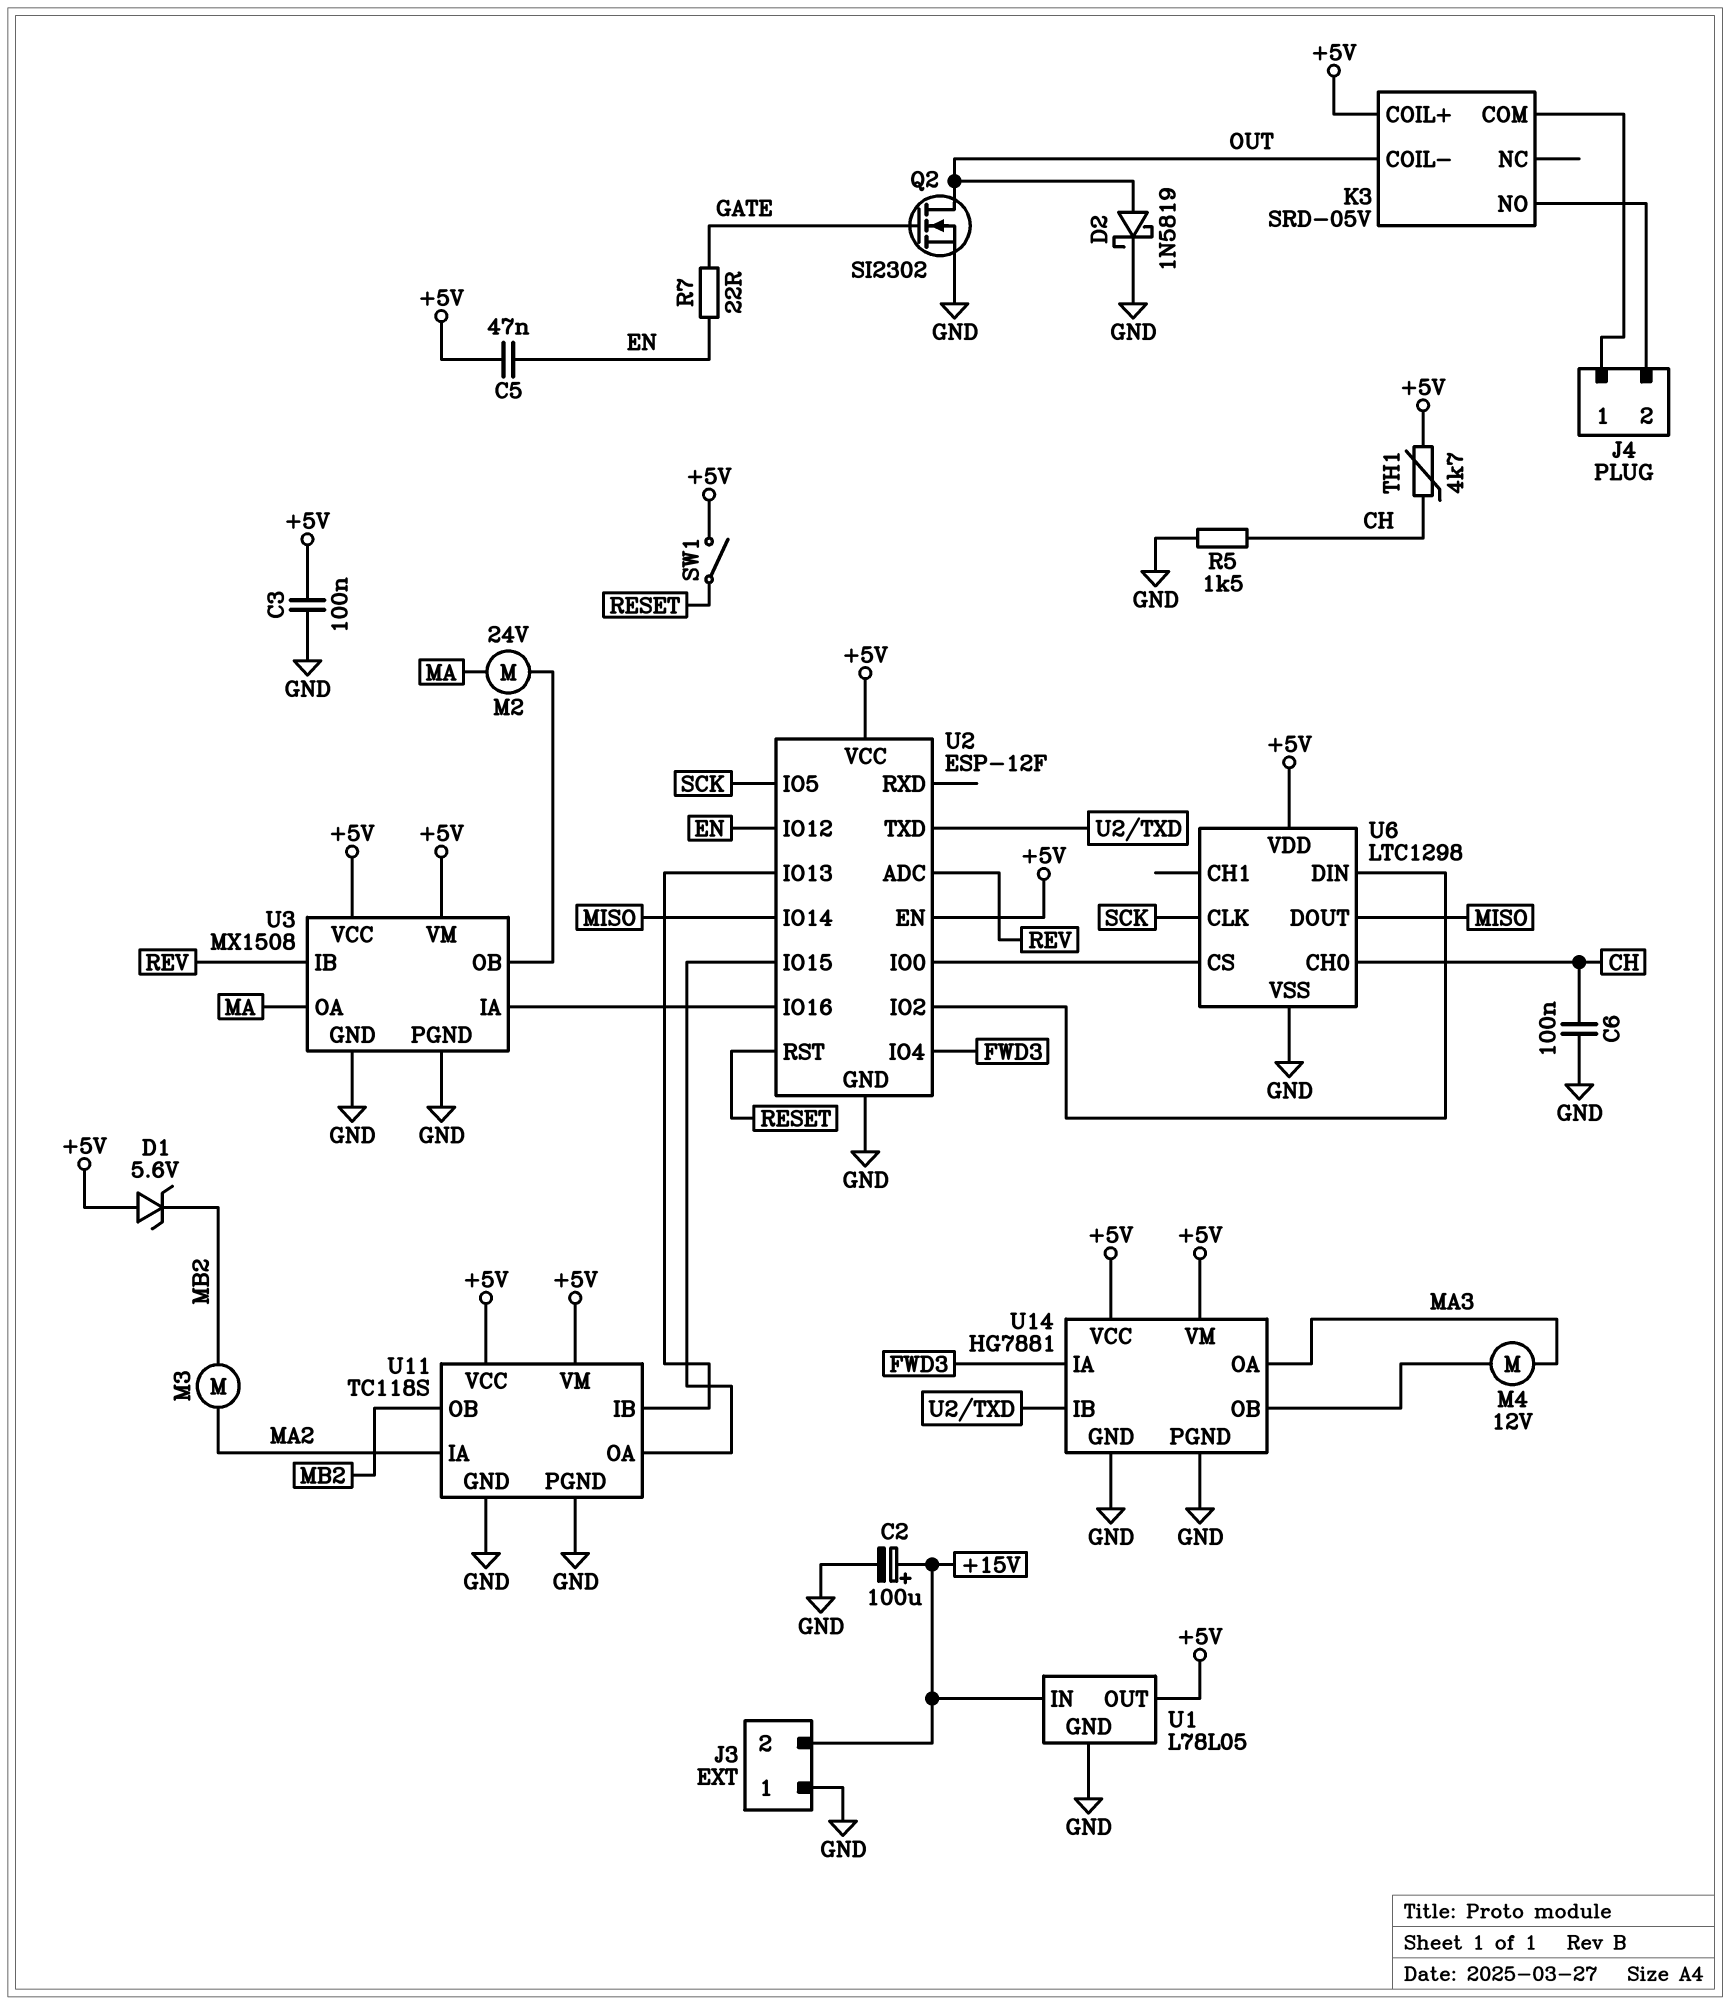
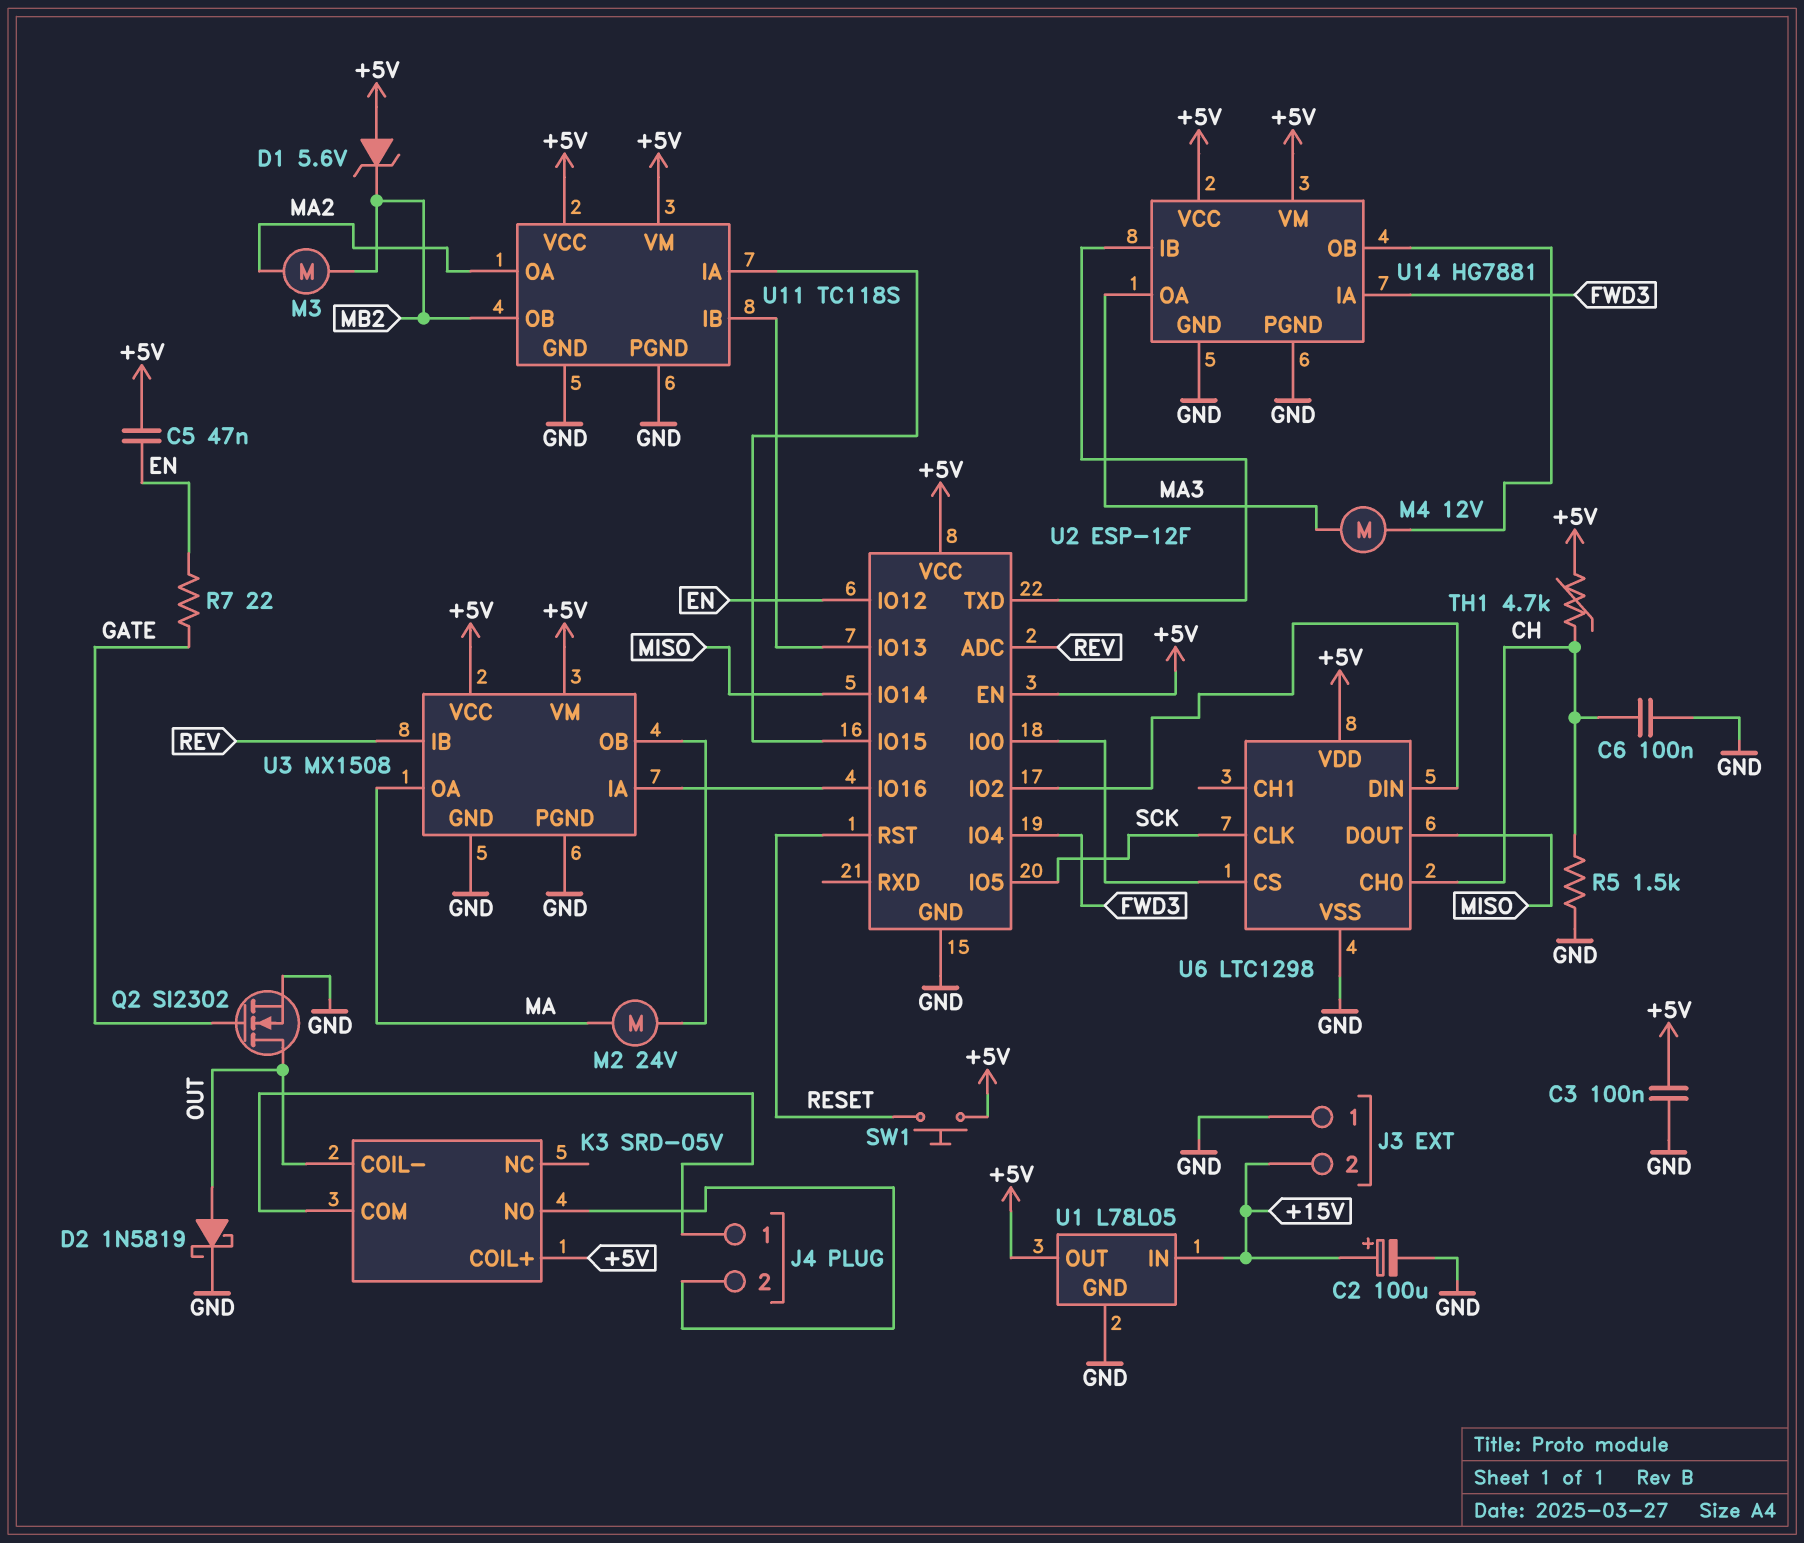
SW1: switch (+5V, RESET) -> button (+5V, RESET)
U11 pin IA: MA2 -> U2/IO15
U11 pin OA: U2/IO15 -> MA2

